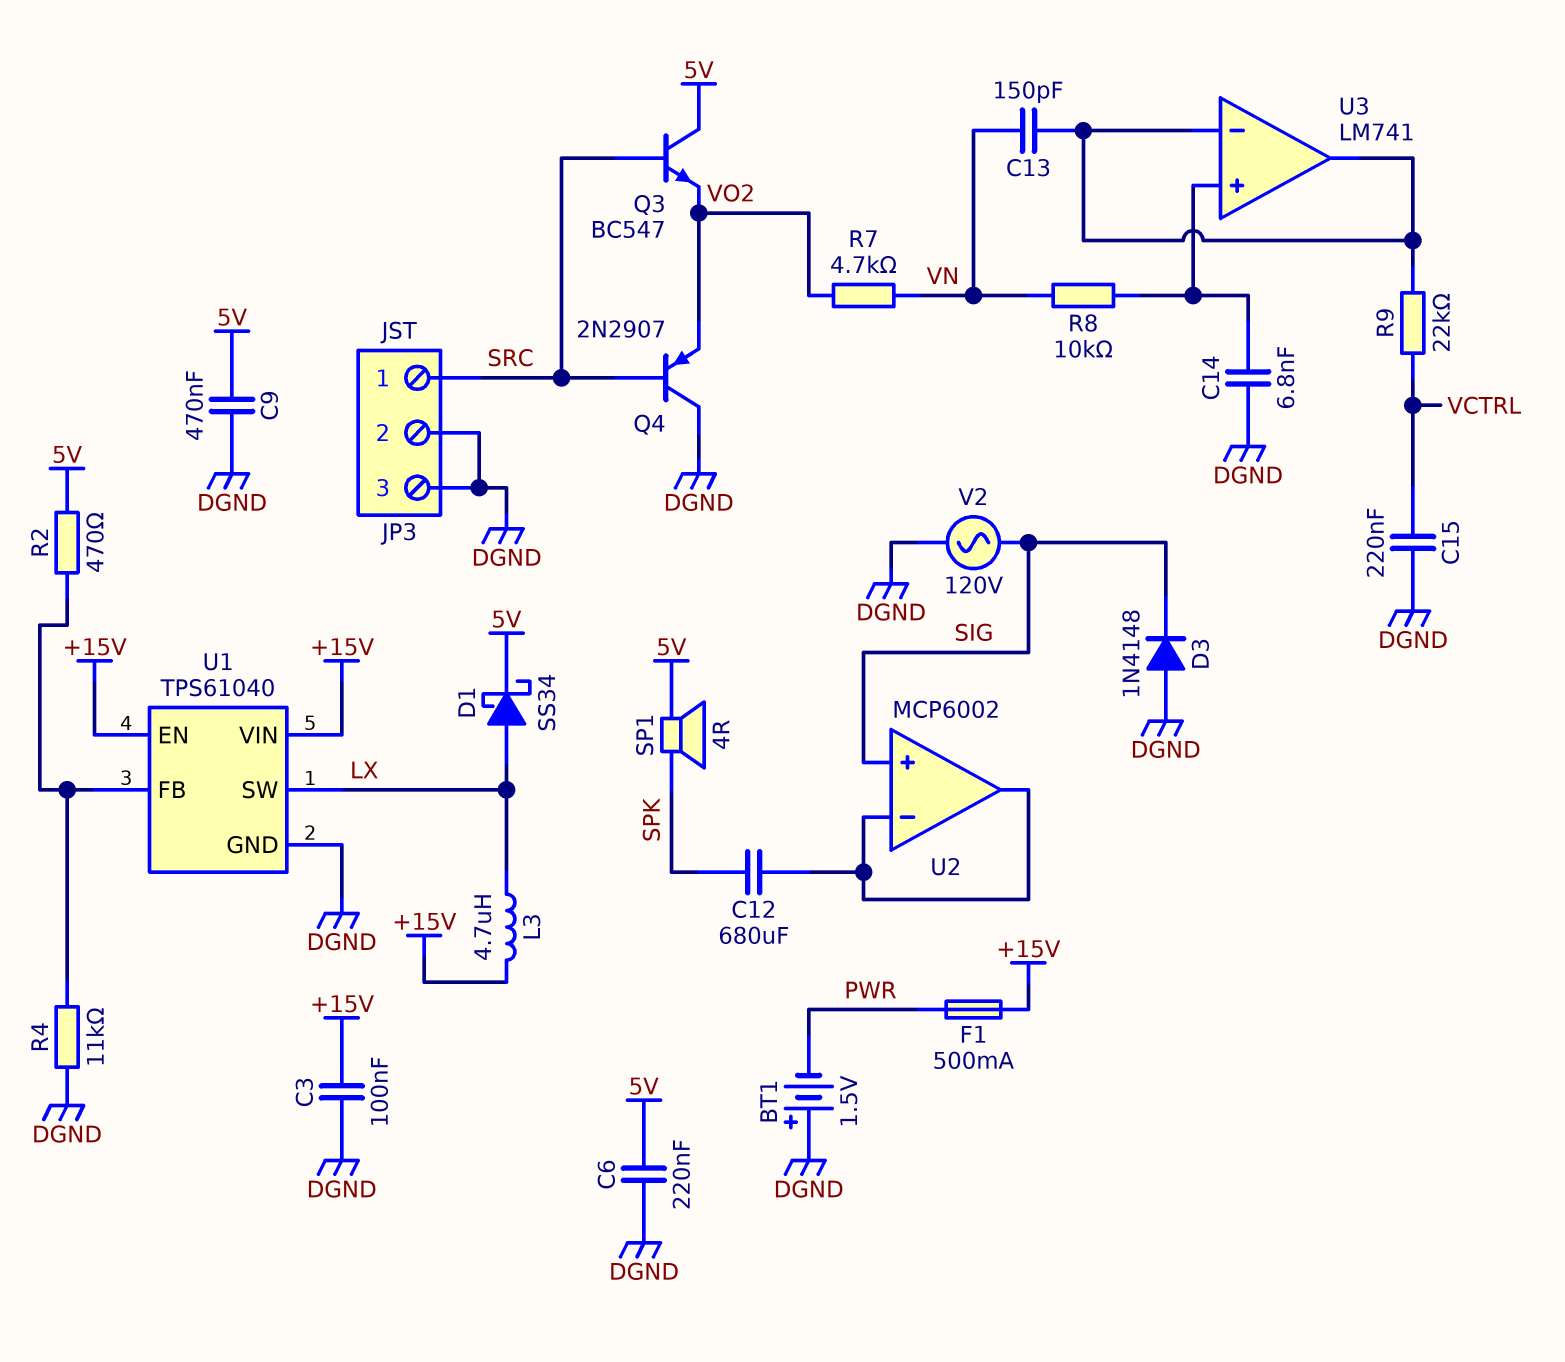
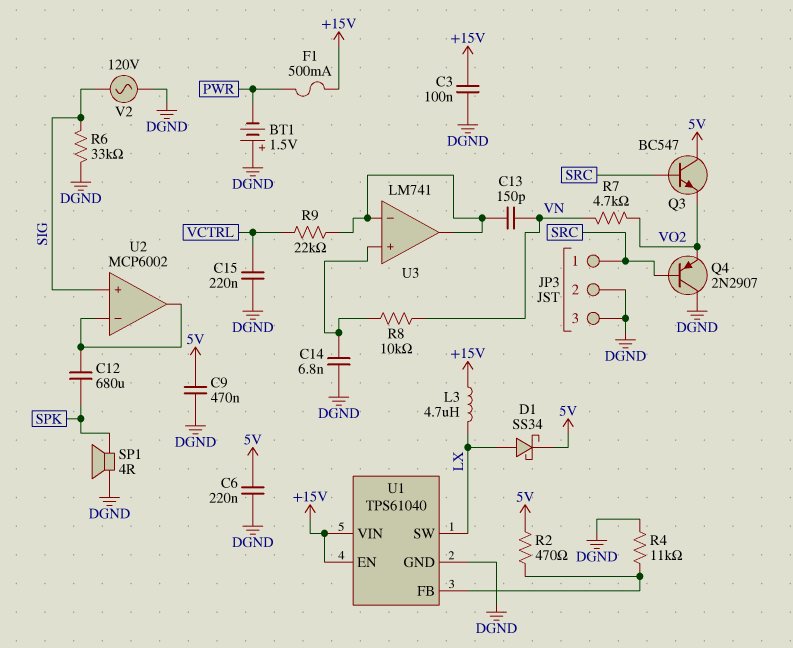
D3: diode 1N4148 (A DGND, K SIG) -> none
R6: none -> 33k (DGND, SIG)
SP1: speaker 4R (5V, SPK) -> speaker 4R (DGND, SPK)

